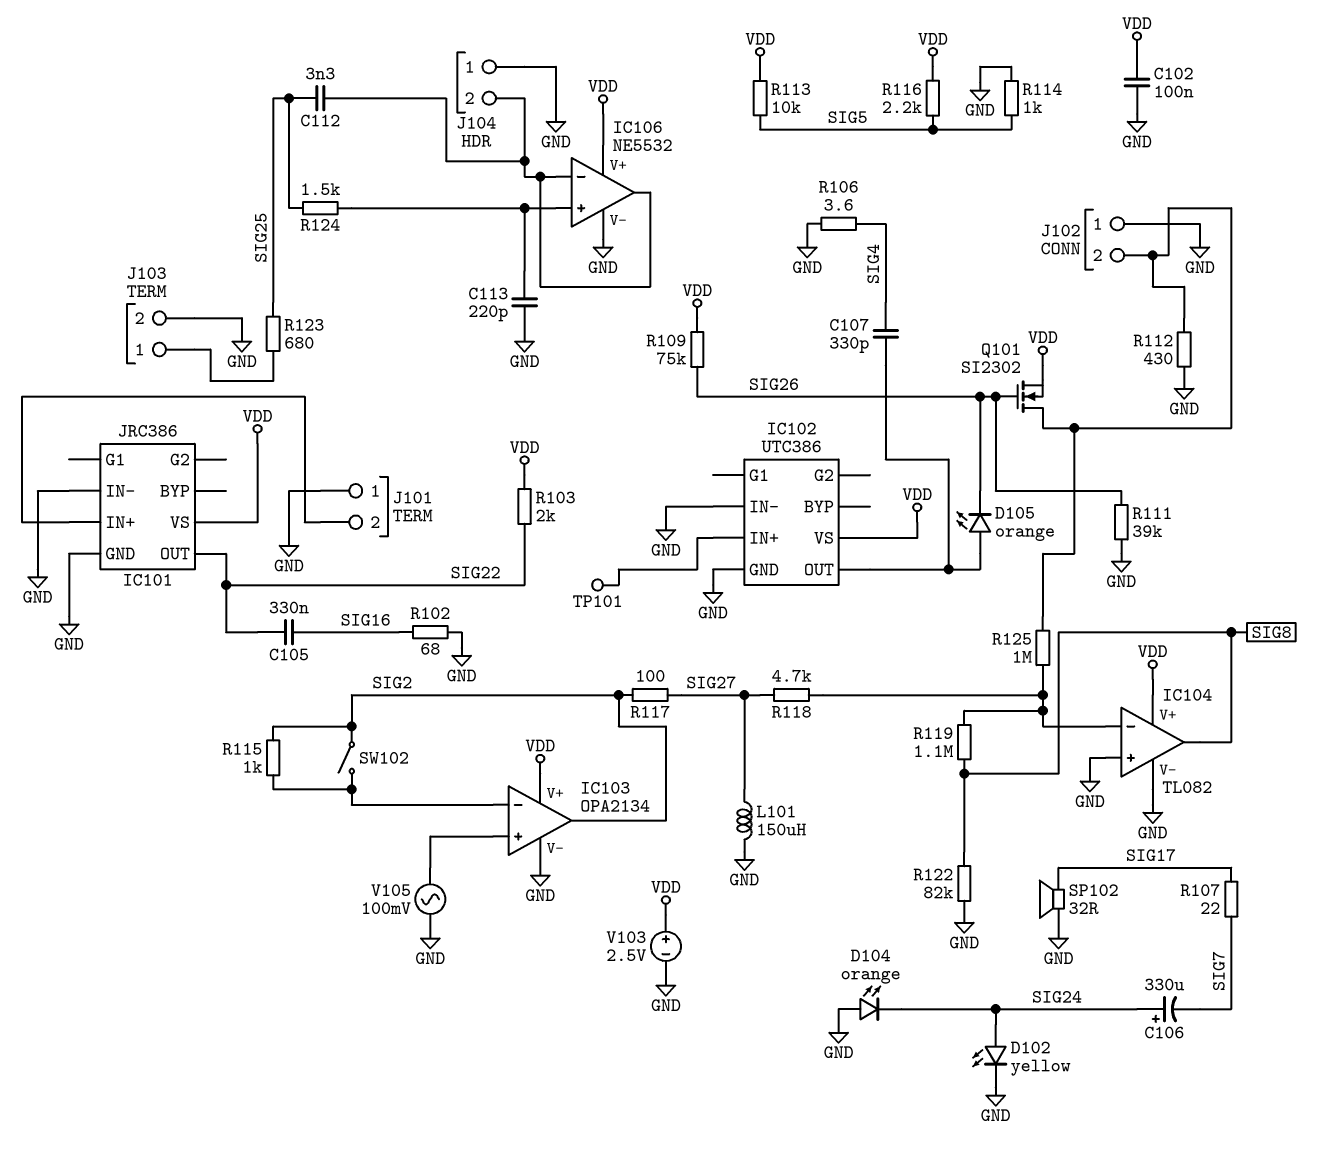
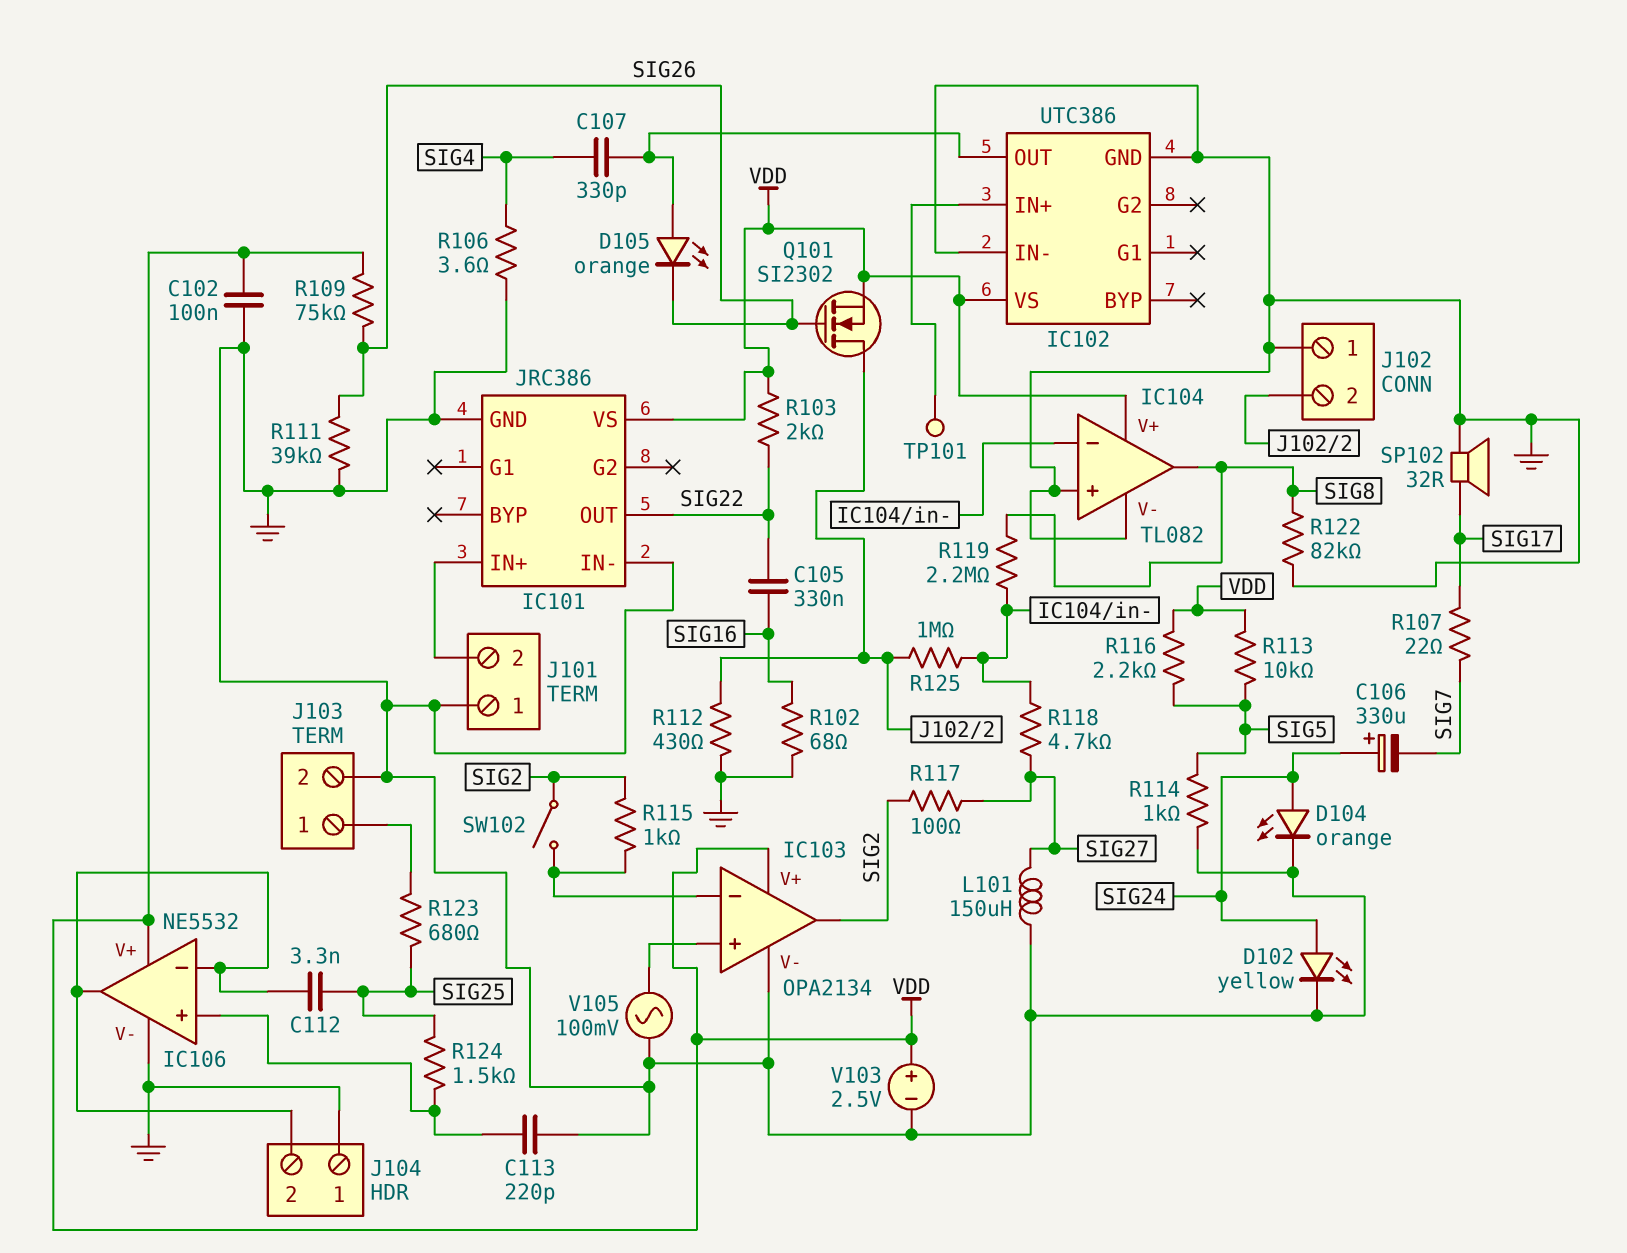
D104: LED orange (A GND, K SIG24) -> LED orange (A SIG24, K GND)
R119: 1.1M (IC104/in-, SIG8) -> 2.2M (IC104/in-, SIG8)

